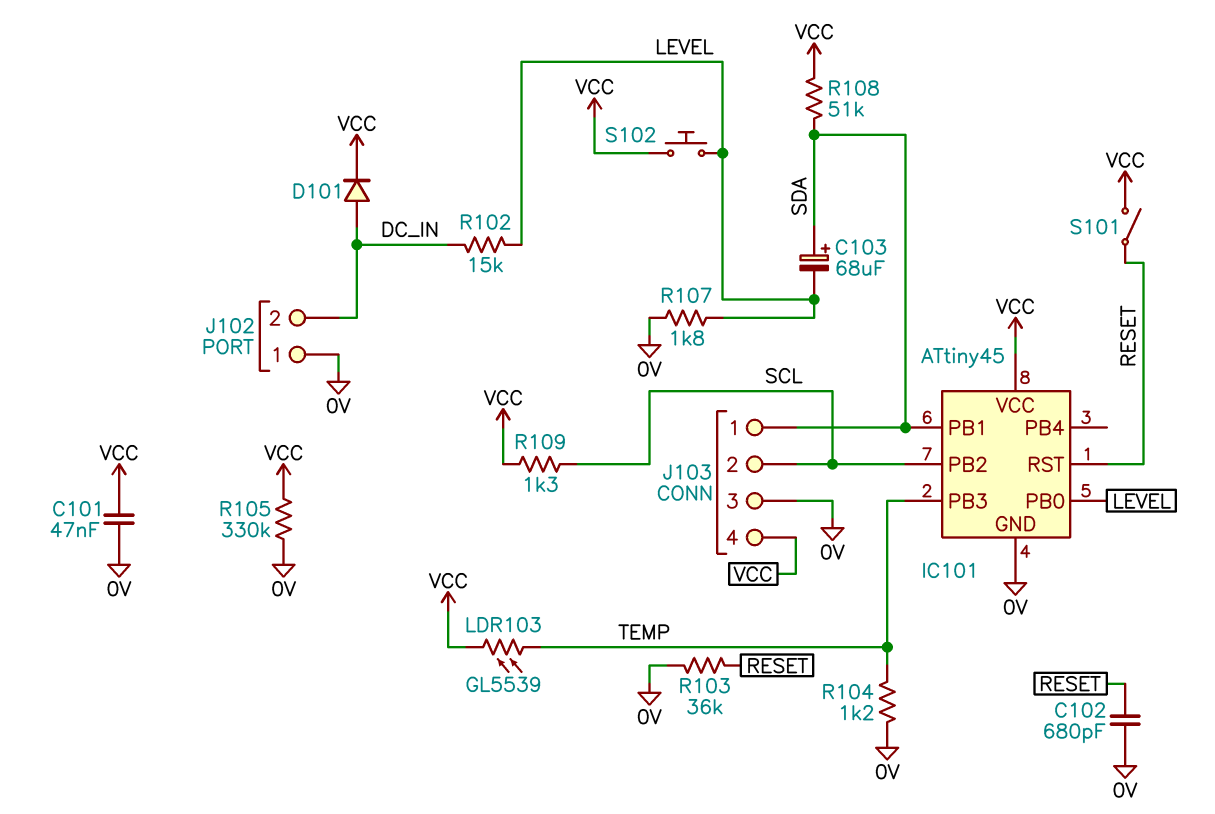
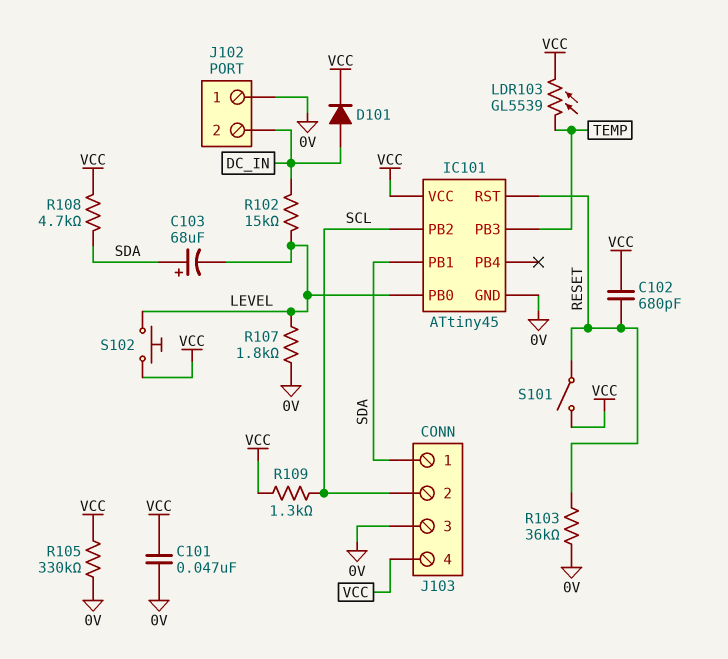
C102: 680pF (0V, RESET) -> 680pF (RESET, VCC)
R104: 1.2k (0V, TEMP) -> none
R108: 51k (SDA, VCC) -> 4.7k (SDA, VCC)

